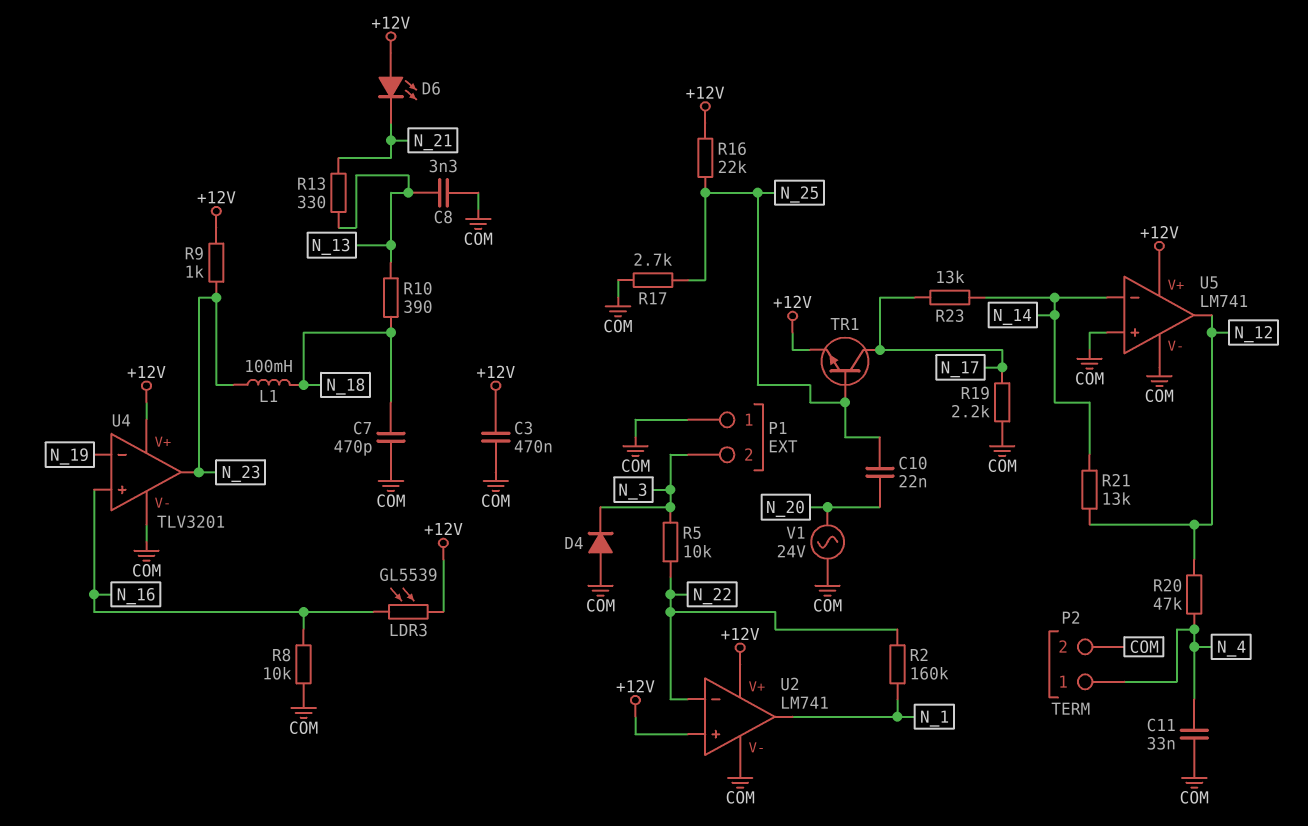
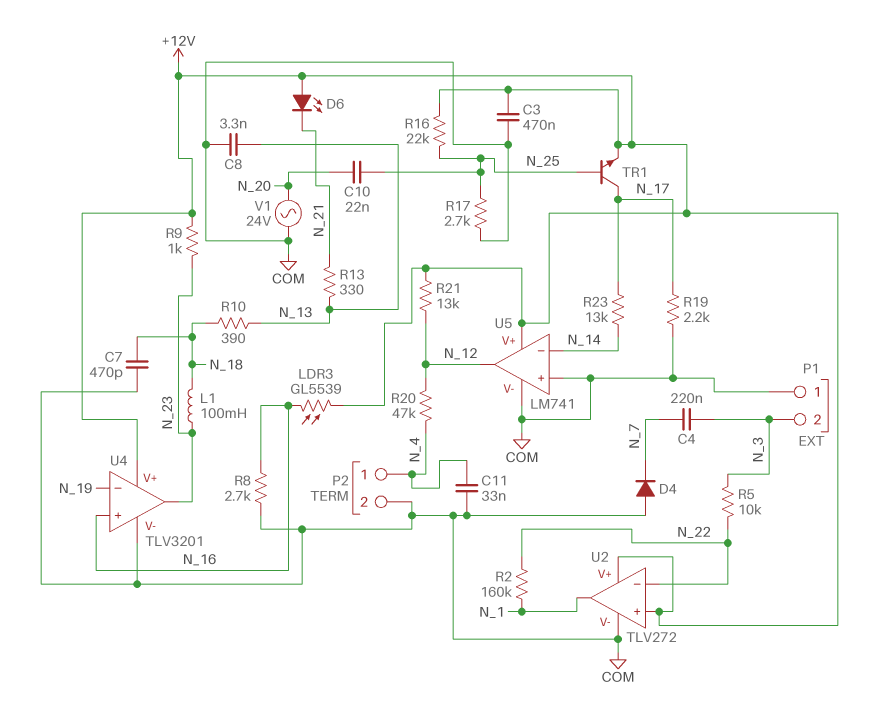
C4: none -> 220nF (N_3, N_7)
D4: diode (A COM, K N_3) -> diode (A COM, K N_7)
R8: 10k (COM, N_16) -> 2.7k (COM, N_16)
R21: 13k (N_12, N_14) -> 13k (+12V, N_12)
U2: LM741 -> TLV272

